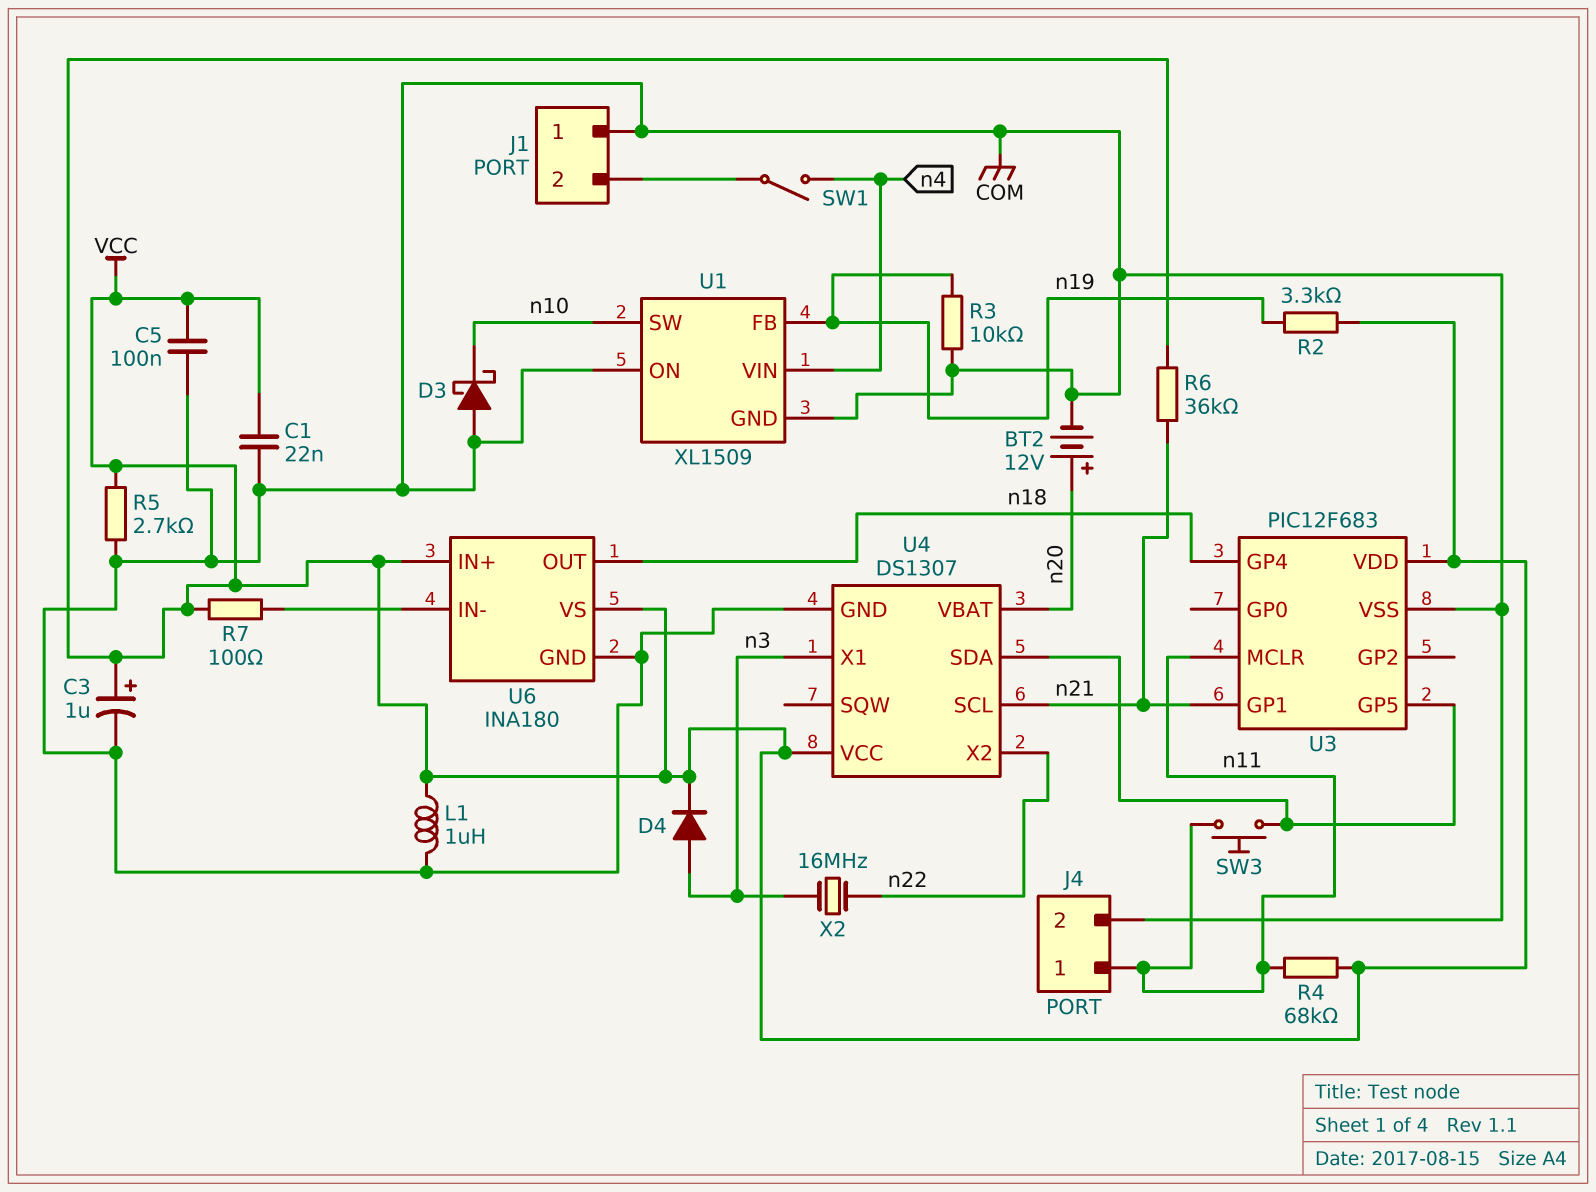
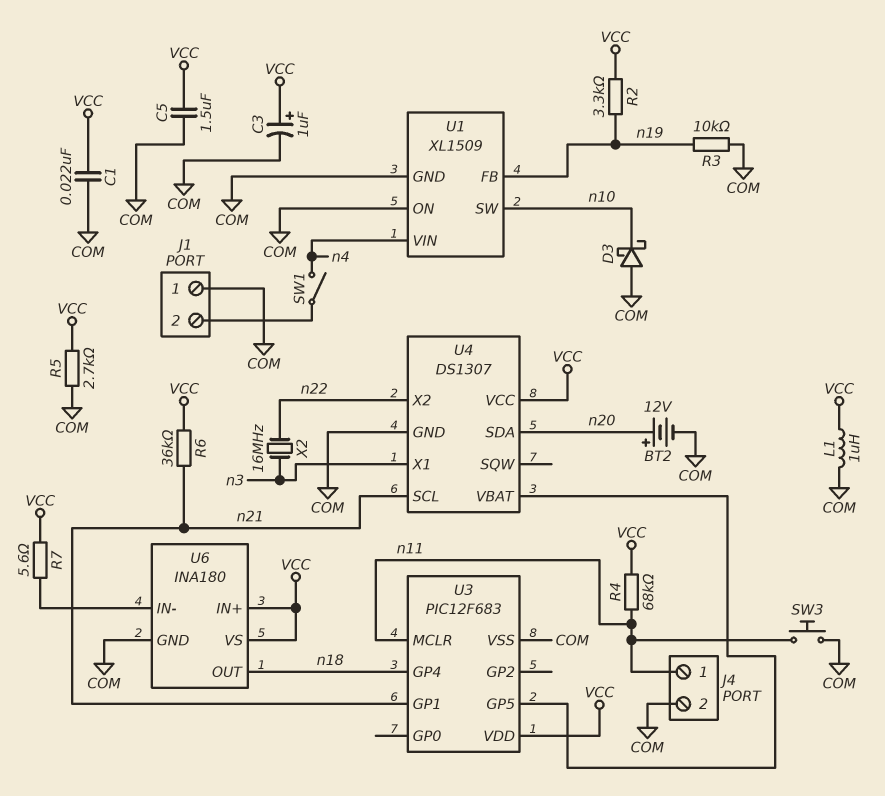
C5: 100nF (COM, VCC) -> 1.5uF (COM, VCC)
D4: diode (A n3, K VCC) -> none
R7: 100 (U6/IN-, VCC) -> 5.6 (U6/IN-, VCC)
SW3: button (U3/GP5, n11) -> button (COM, n11)
U4 pin SDA: U3/GP5 -> n20
U4 pin VBAT: n20 -> U3/GP5

